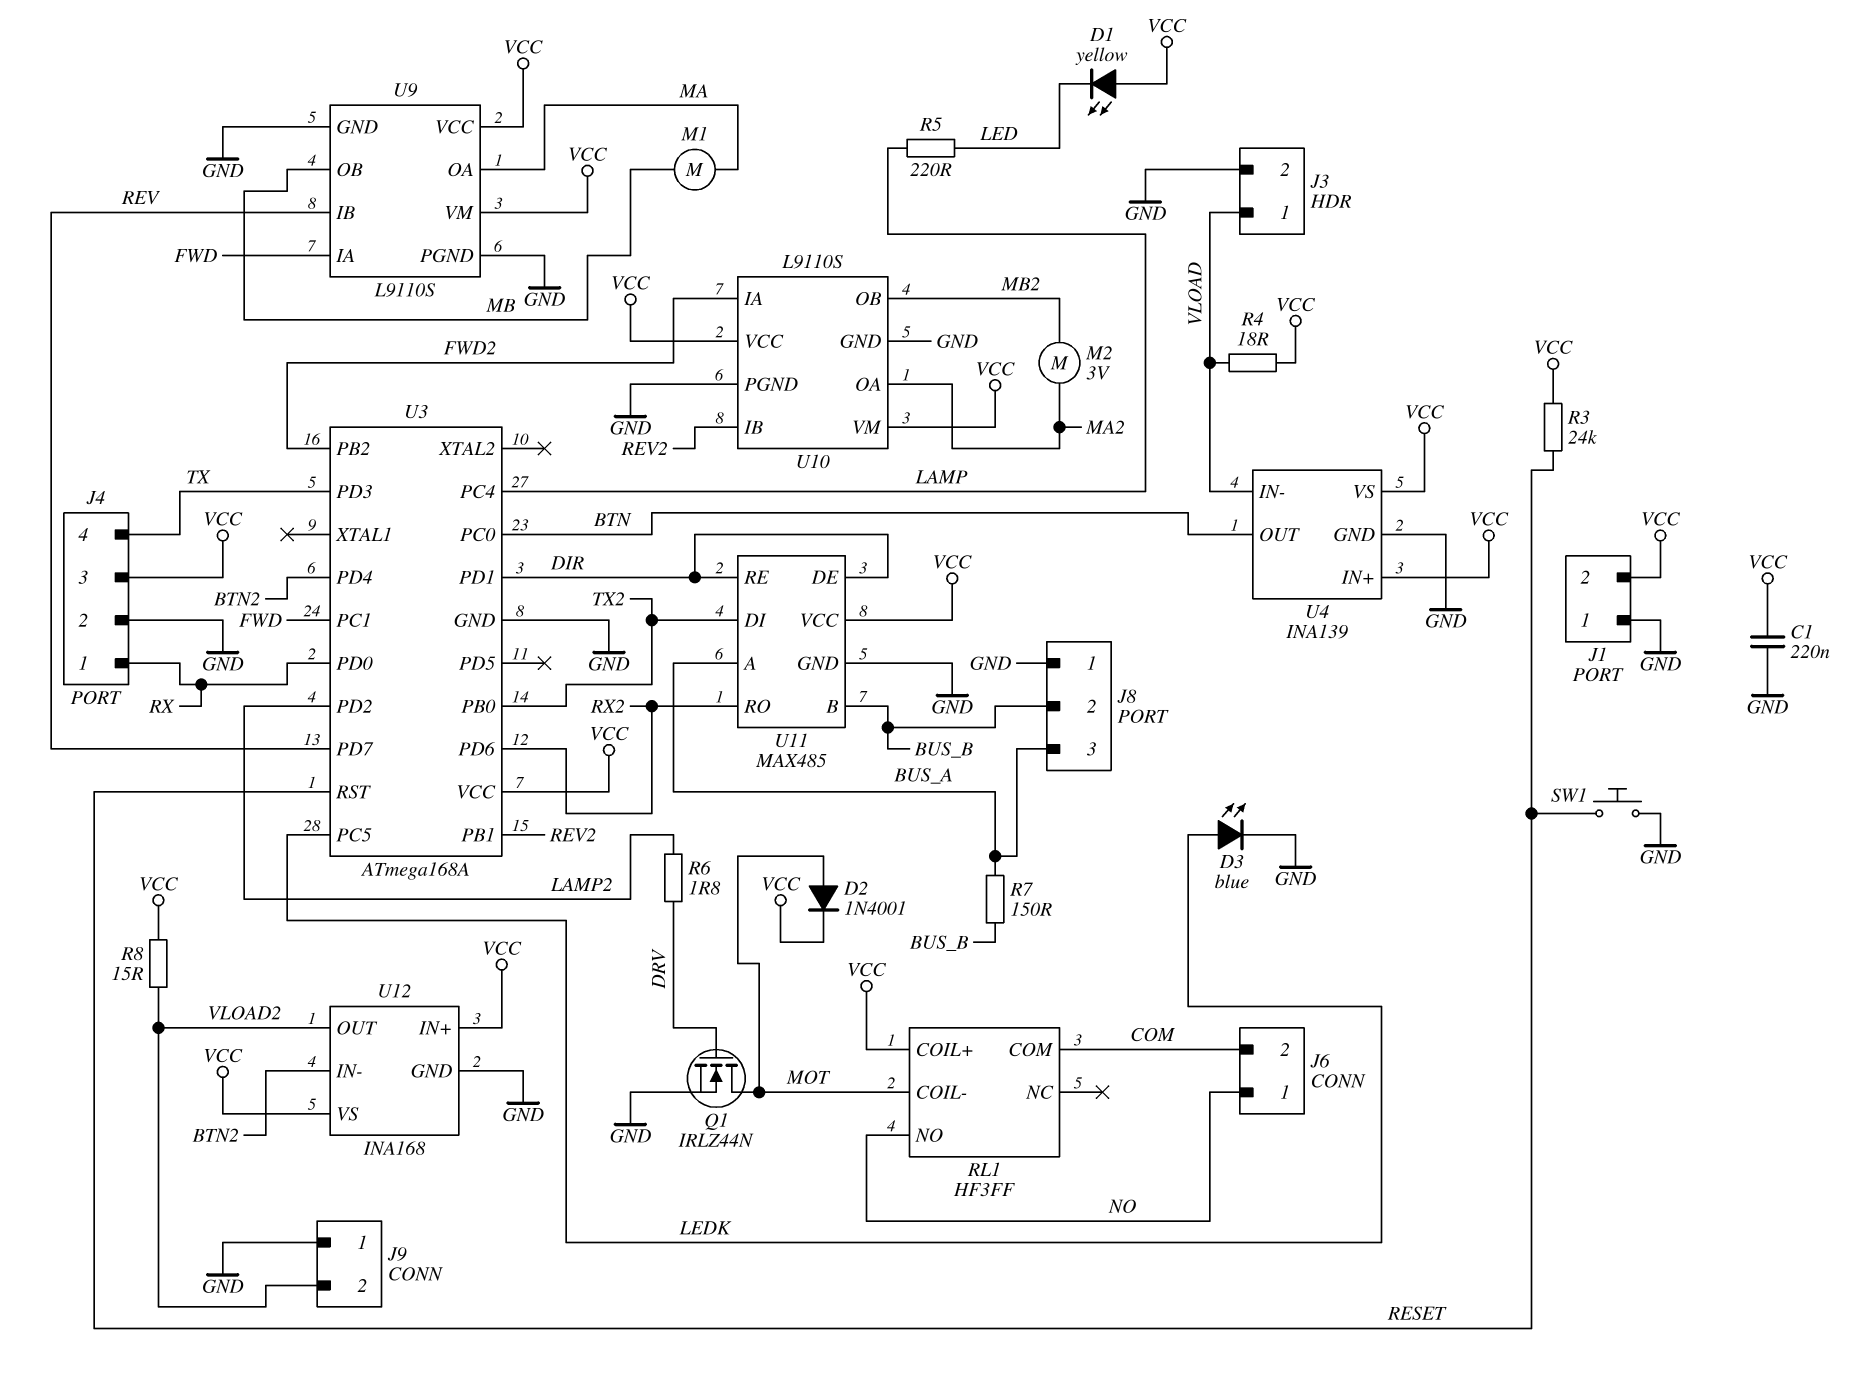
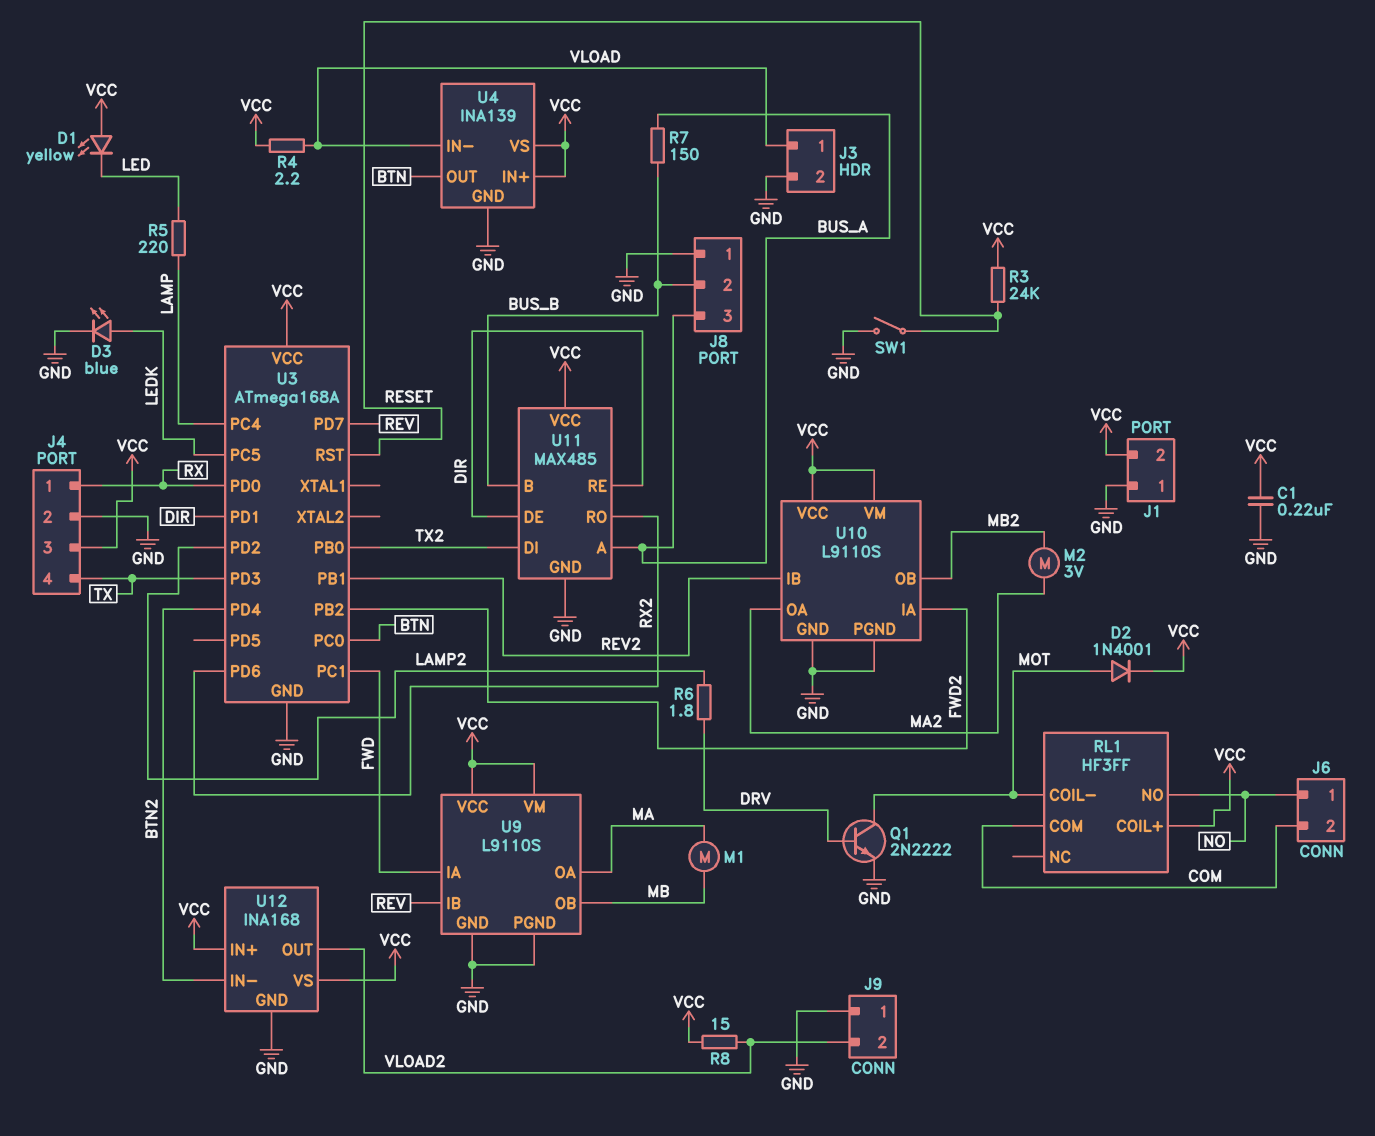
Q1: NMOS IRLZ44N (G DRV, D MOT, S GND) -> NPN 2N2222 (B DRV, C MOT, E GND)
R4: 18 (VCC, VLOAD) -> 2.2 (VCC, VLOAD)
SW1: button (GND, RESET) -> switch (GND, RESET)

